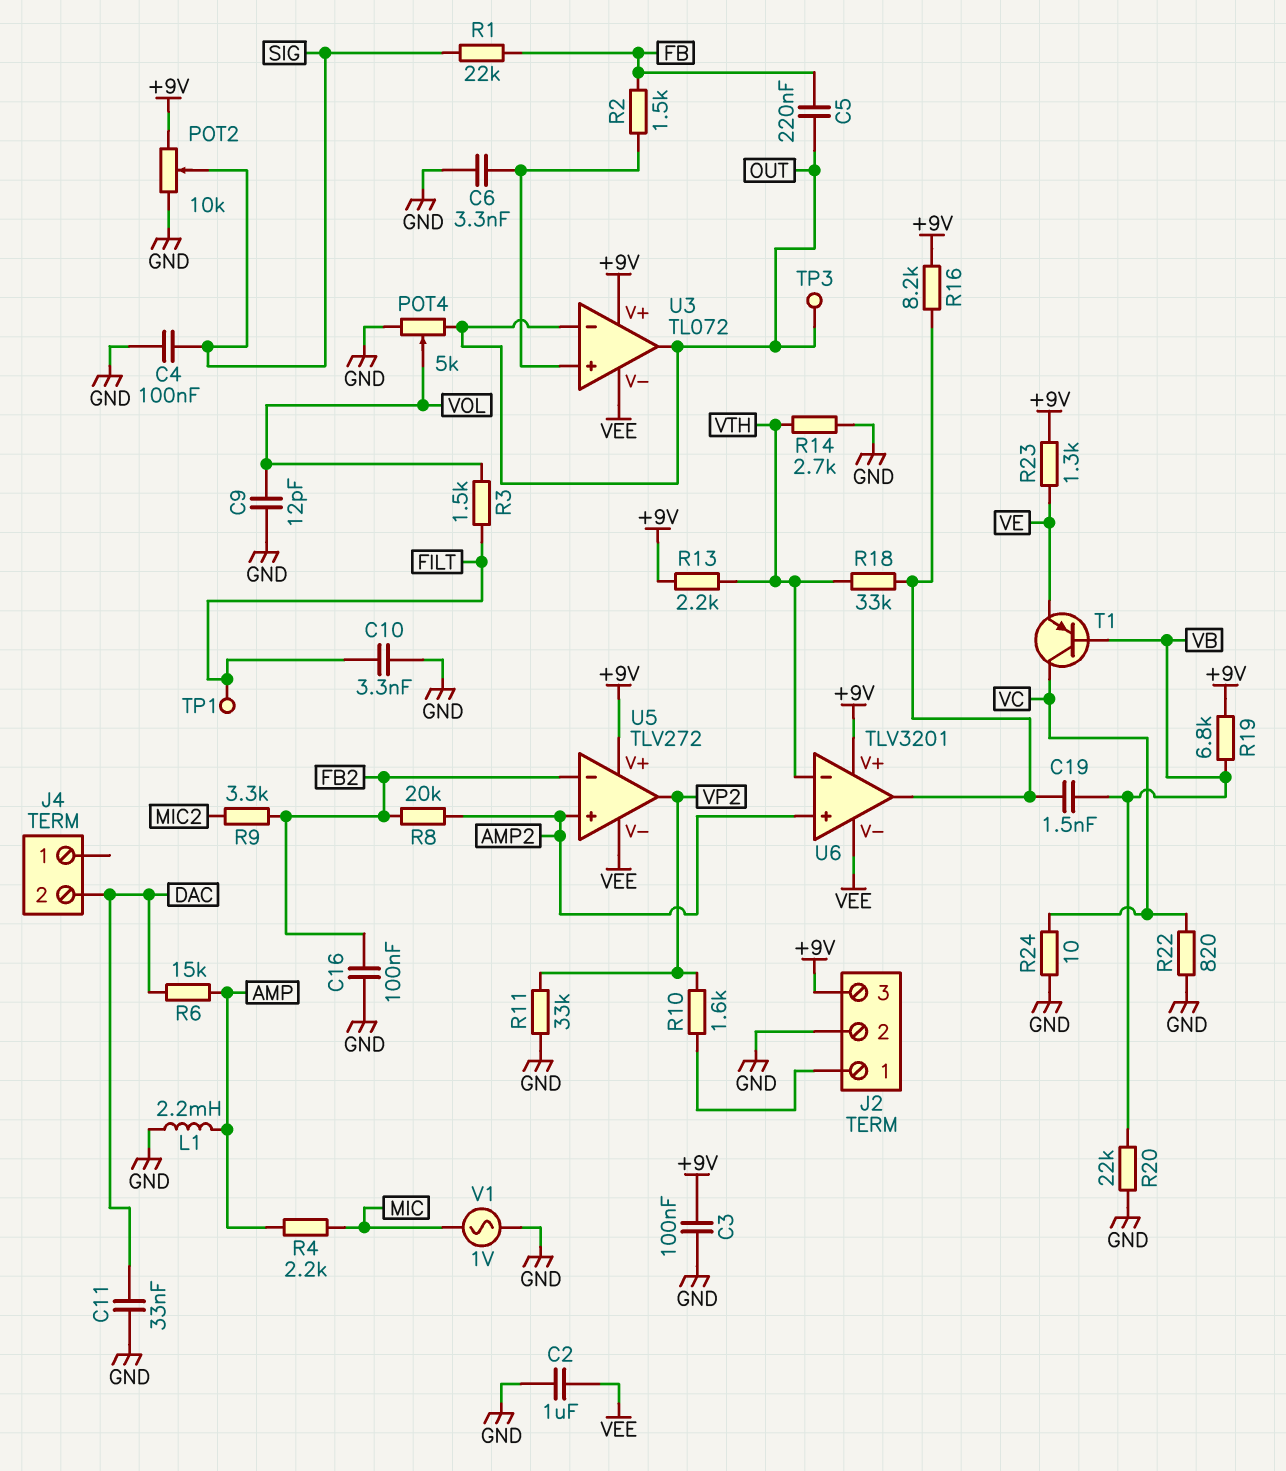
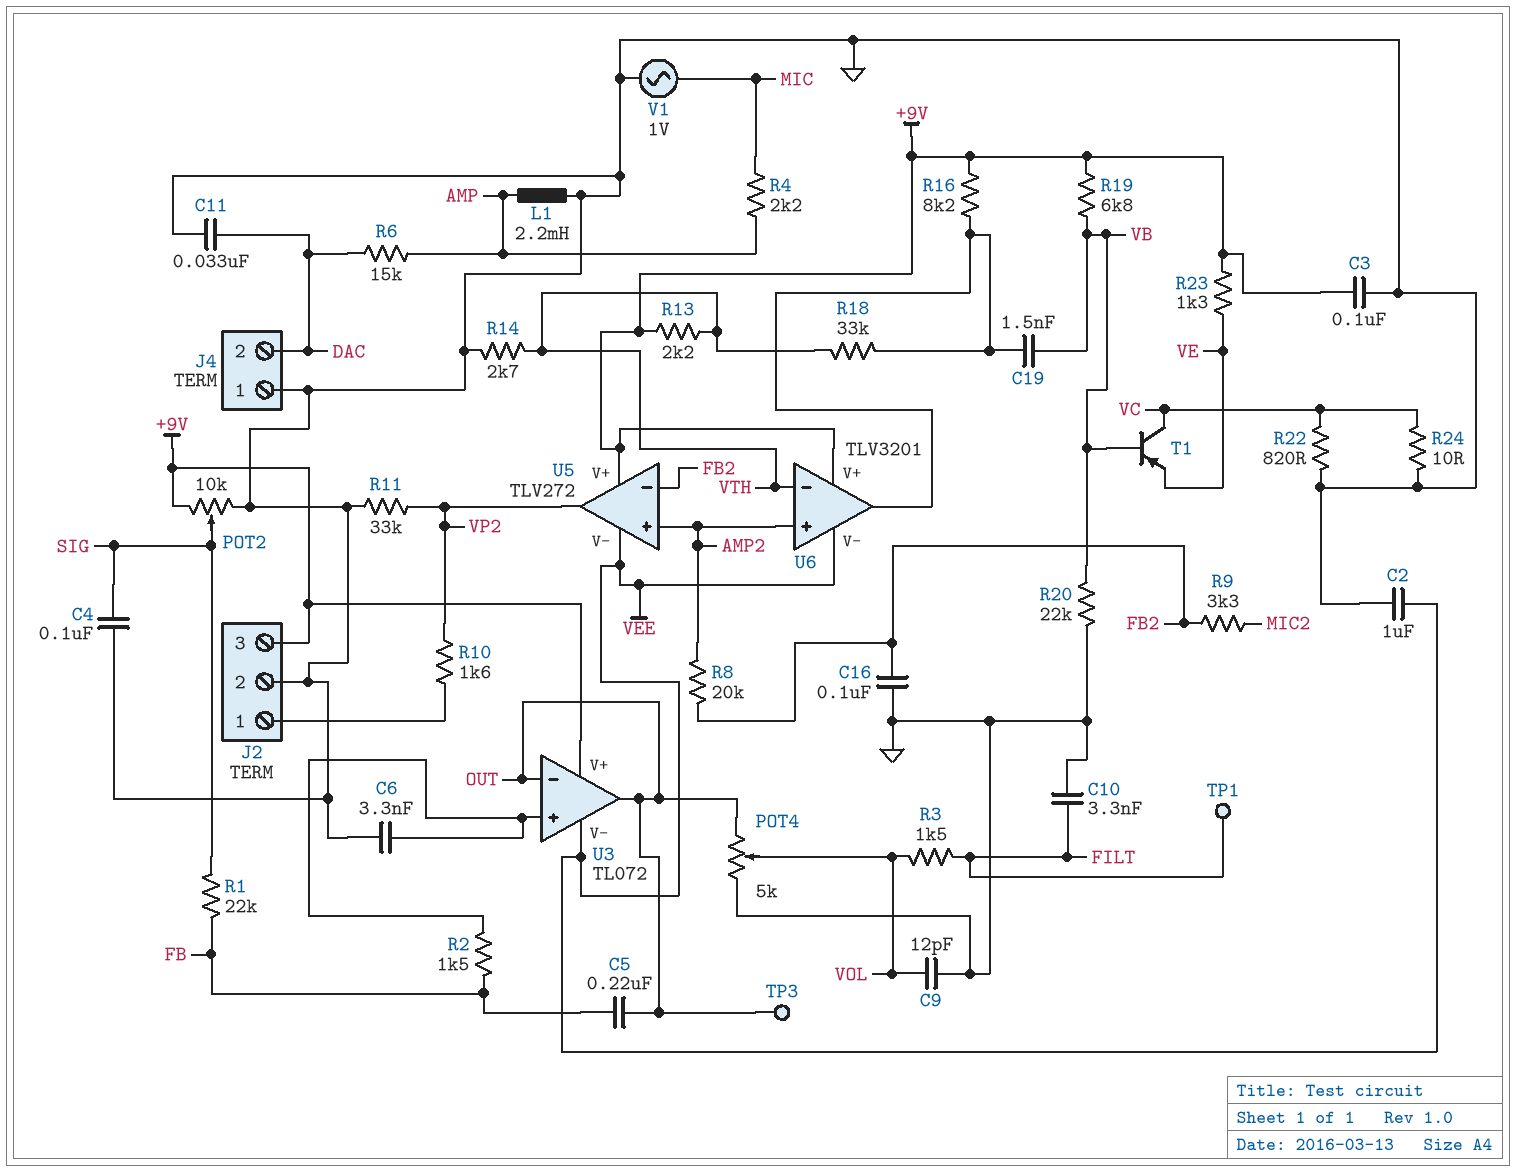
J4 pin 1: none -> GND

